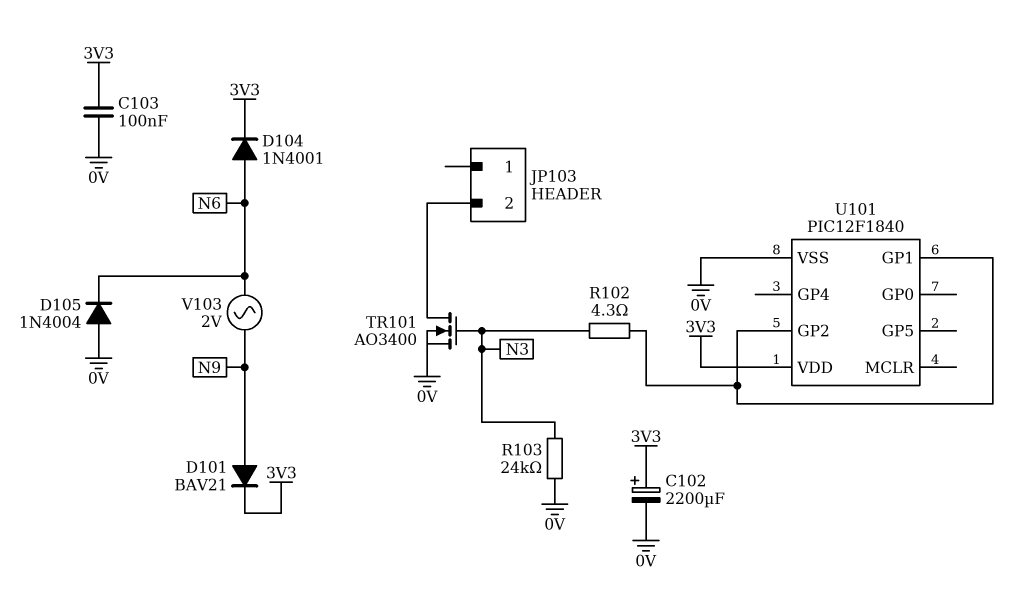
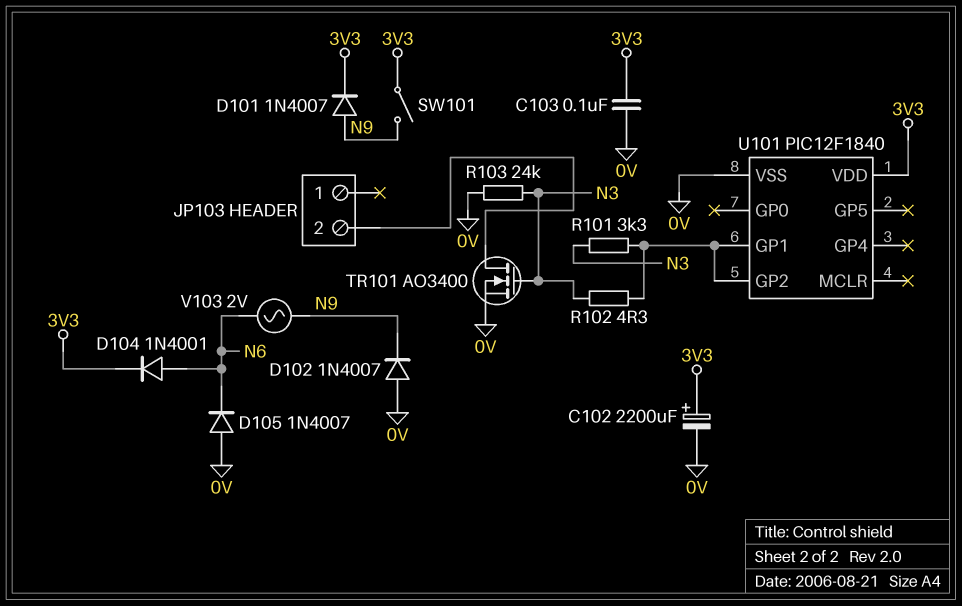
D101: diode BAV21 (A N9, K 3V3) -> diode 1N4007 (A N9, K 3V3)
D102: none -> diode 1N4007 (A 0V, K N9)
D105: diode 1N4004 (A 0V, K N6) -> diode 1N4007 (A 0V, K N6)
R101: none -> 3.3k (N3, U101/GP1)
SW101: none -> switch (3V3, N9)

